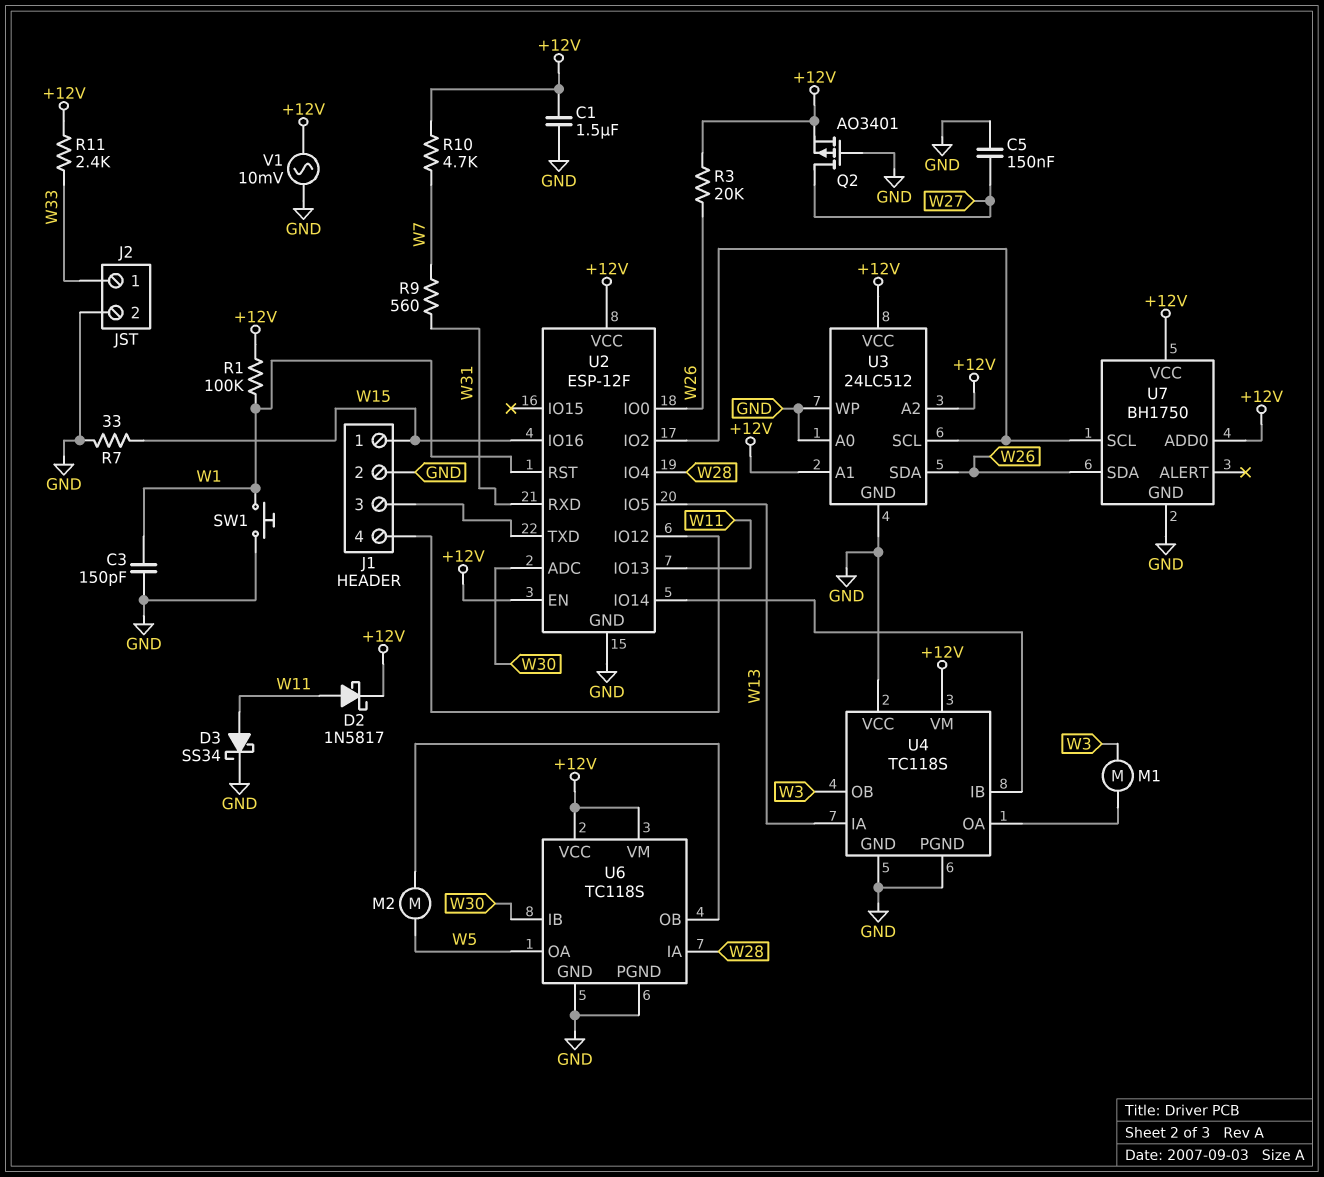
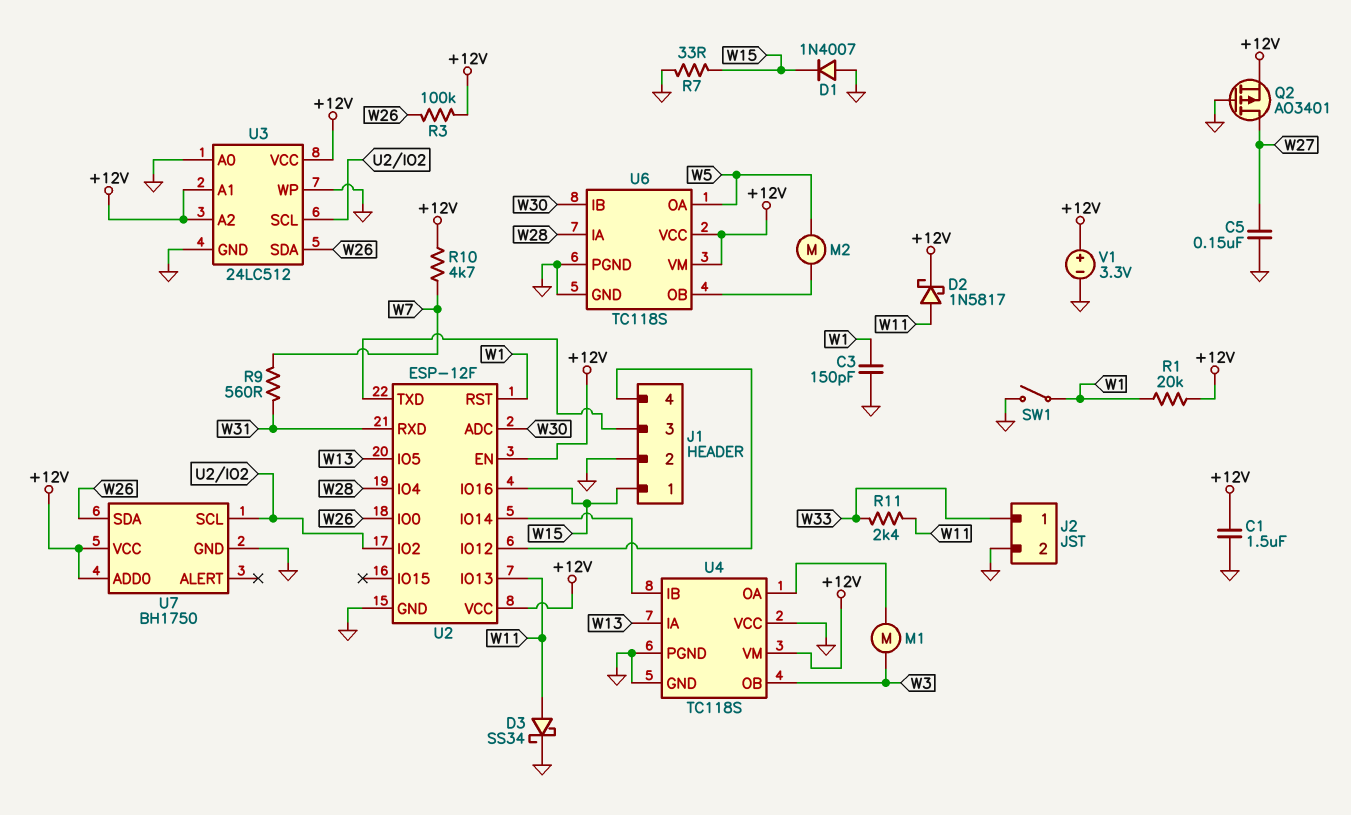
D1: none -> diode 1N4007 (A GND, K W15)
R1: 100k (+12V, W1) -> 20k (+12V, W1)
R3: 20k (+12V, W26) -> 100k (+12V, W26)
R11: 2.4k (+12V, W33) -> 2.4k (W11, W33)
SW1: button (GND, W1) -> switch (GND, W1)
V1: AC 10mV (+12V, GND) -> 3.3V (plus +12V, minus GND)

